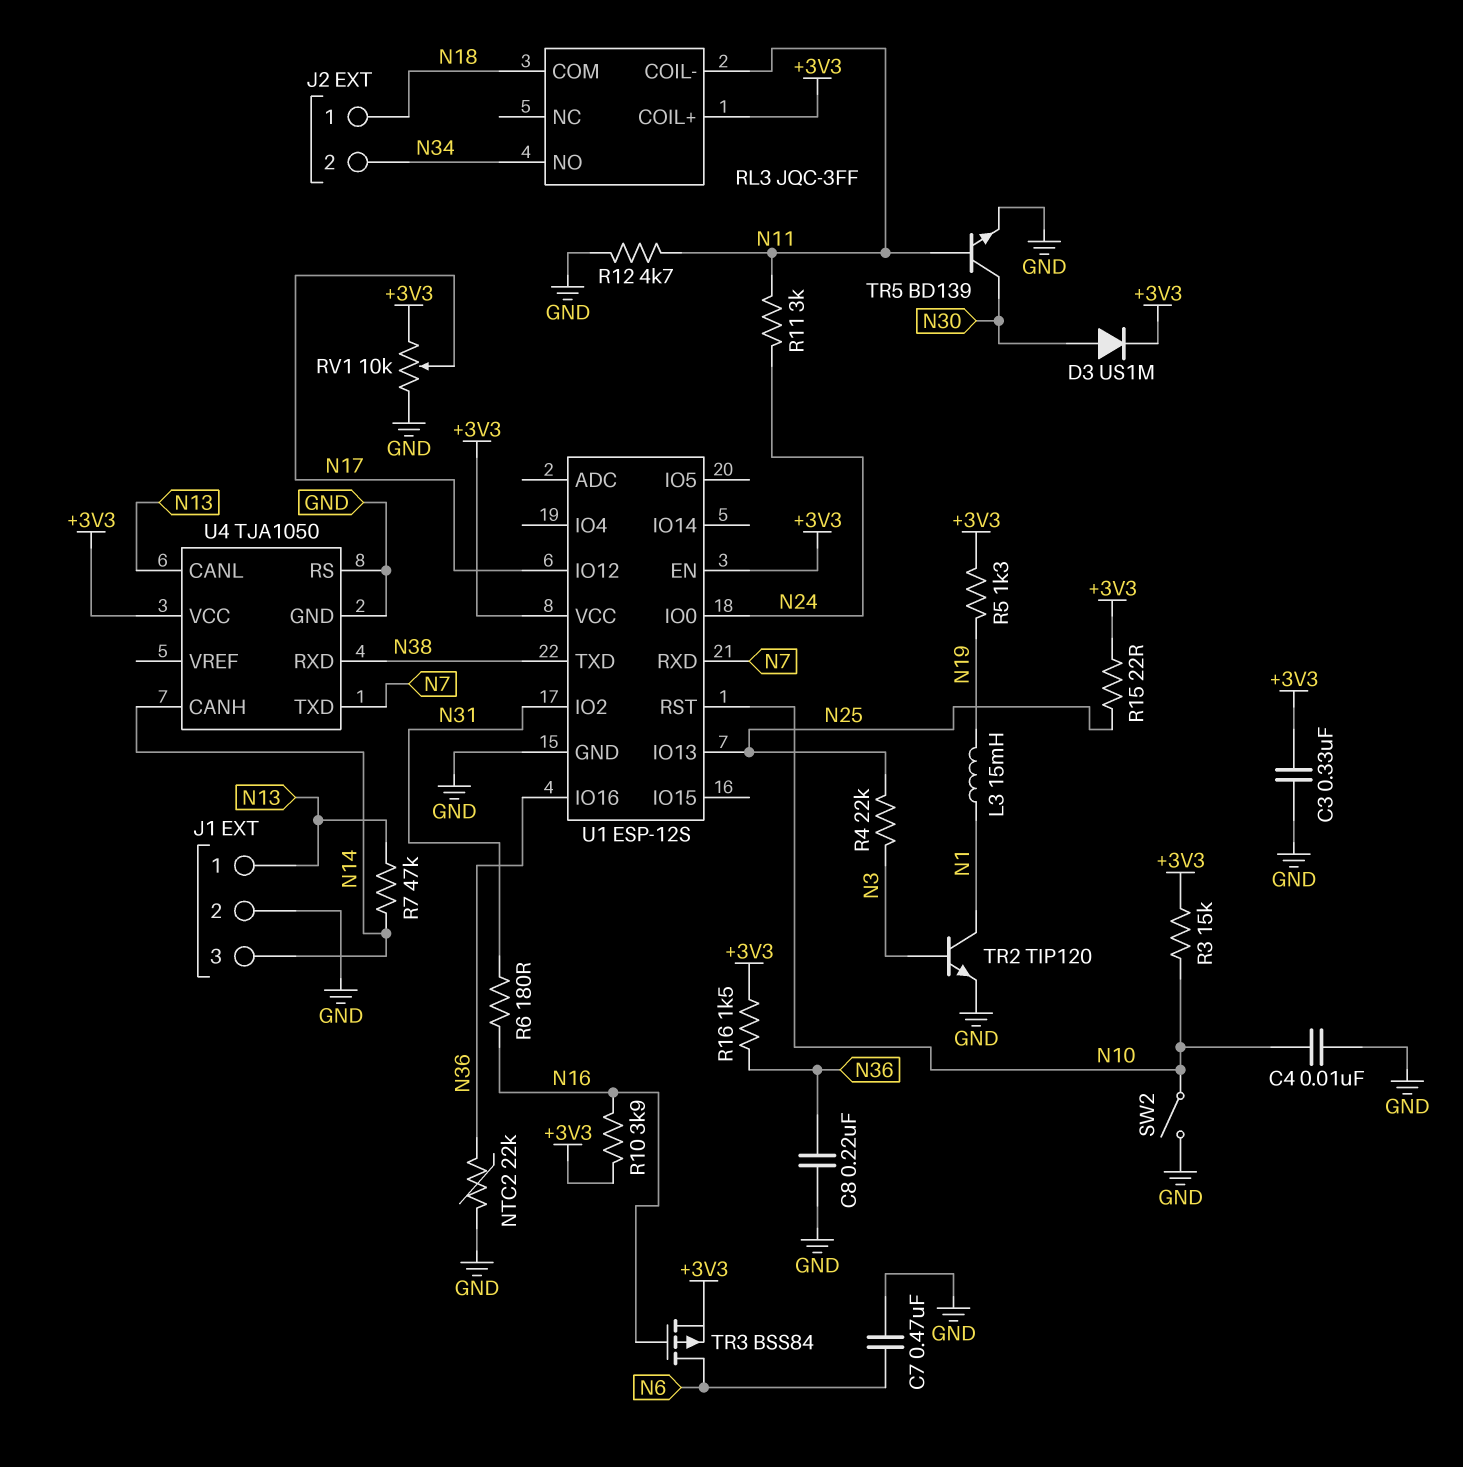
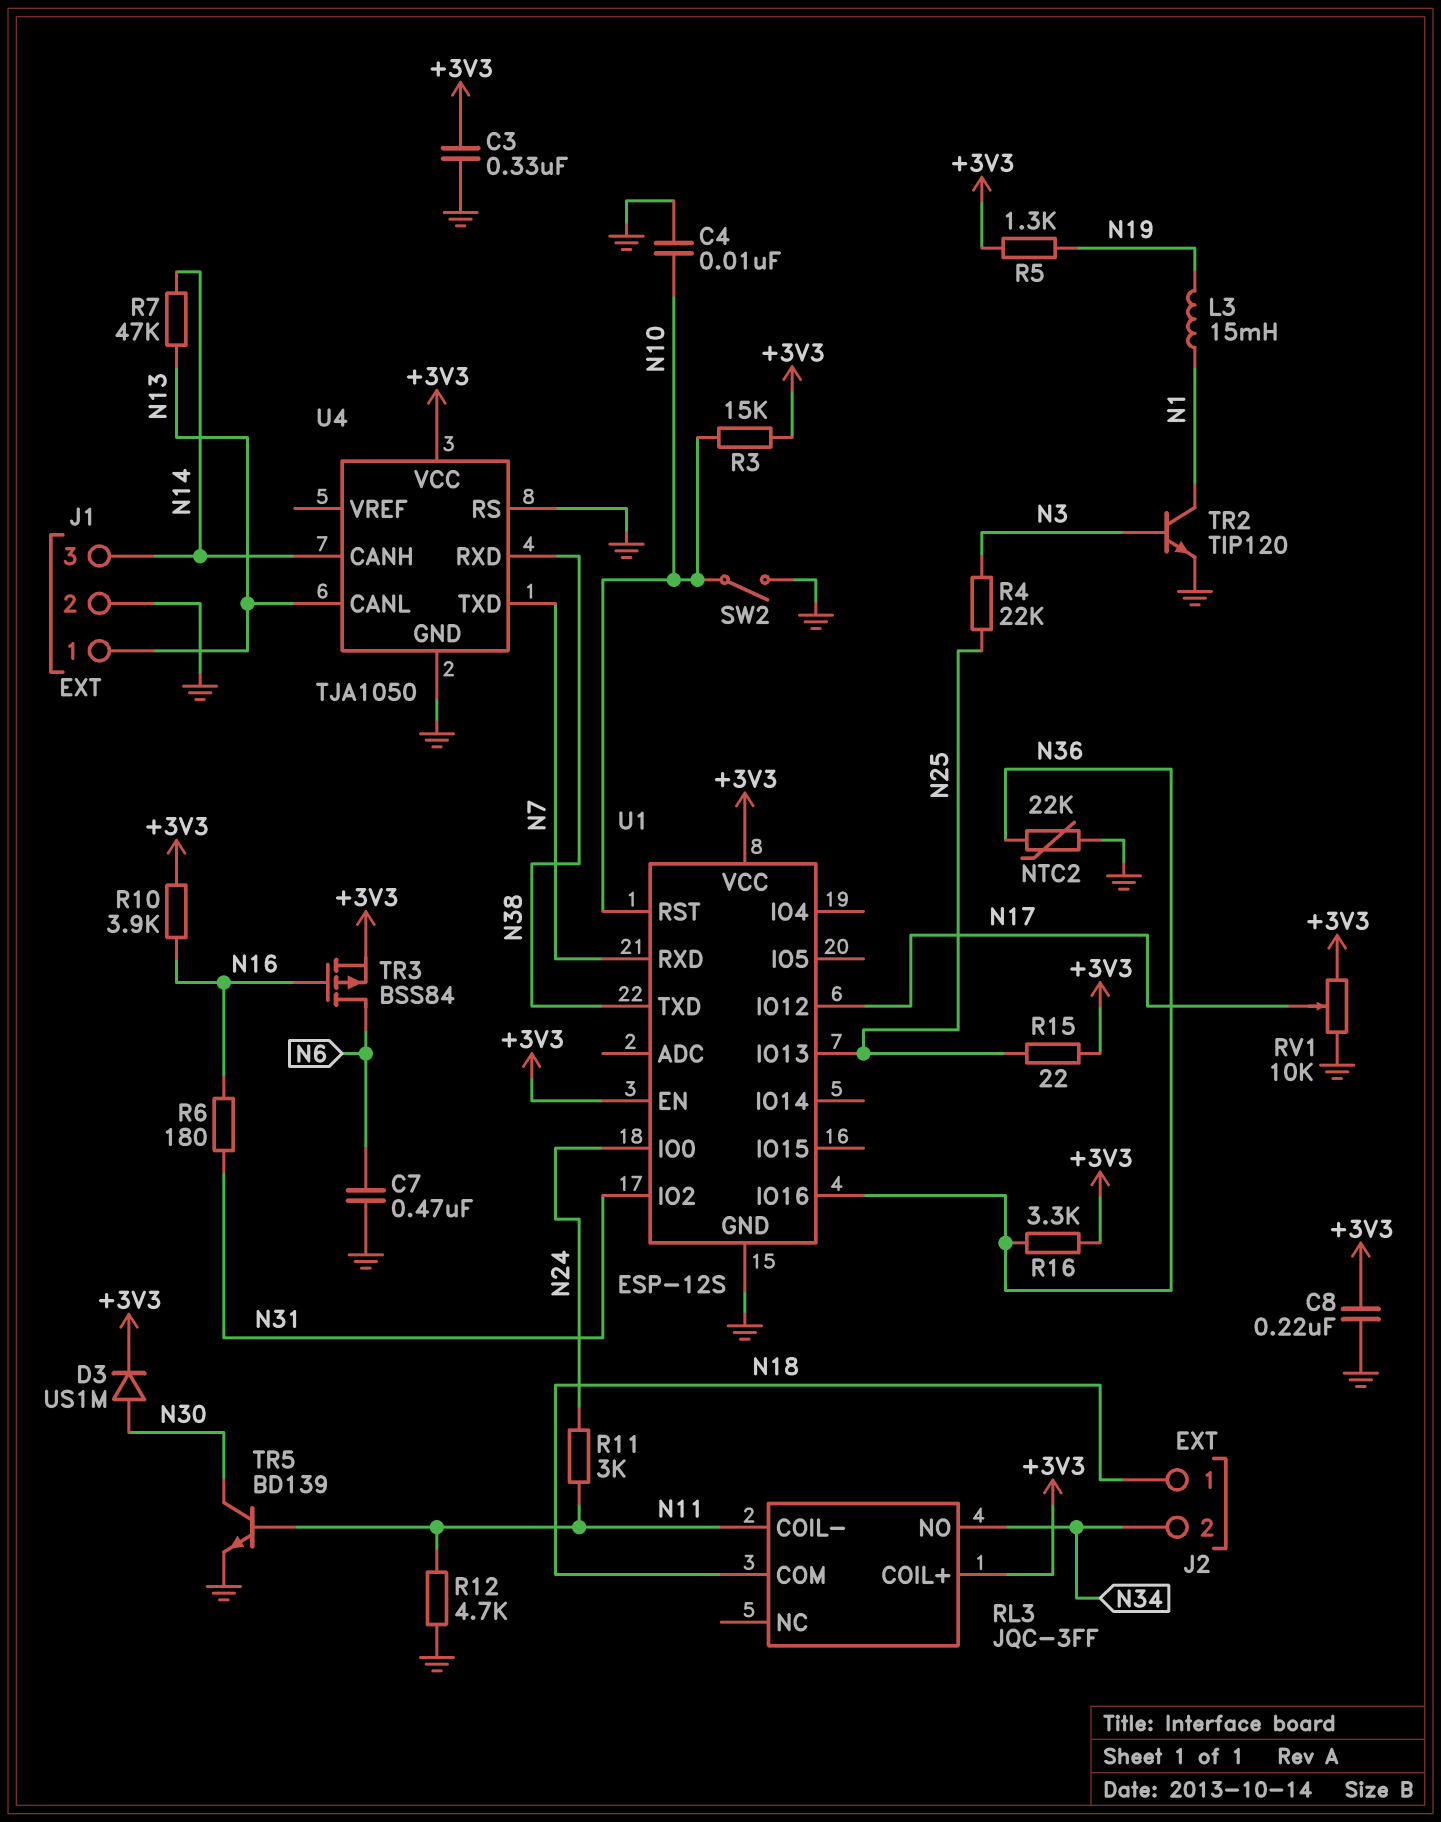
C8: 220nF (GND, N36) -> 220nF (+3V3, GND)
R16: 1.5k (+3V3, N36) -> 3.3k (+3V3, N36)

